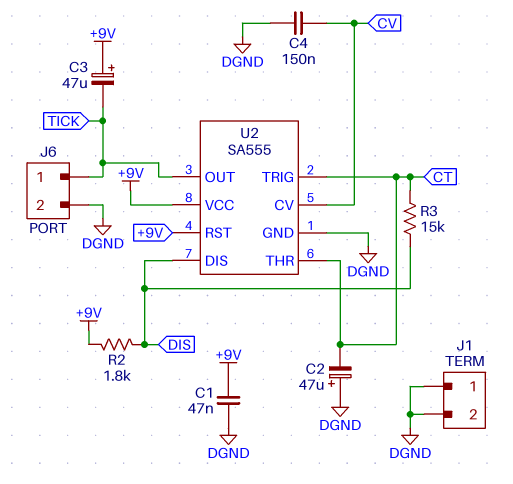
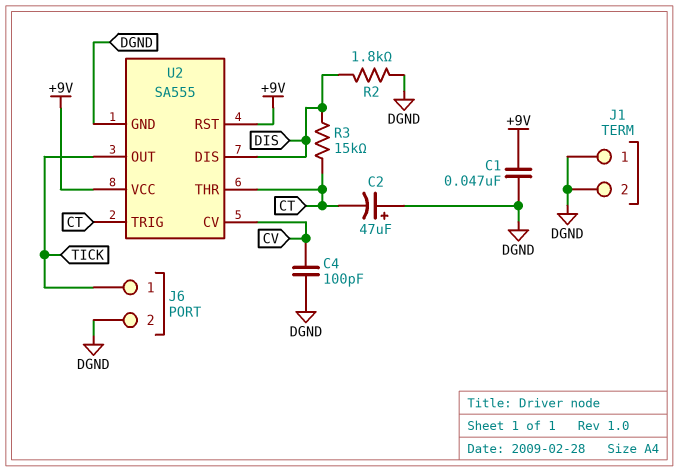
C3: 47uF (plus +9V, minus TICK) -> none
C4: 150nF (CV, DGND) -> 100pF (CV, DGND)
R2: 1.8k (+9V, DIS) -> 1.8k (DGND, DIS)

